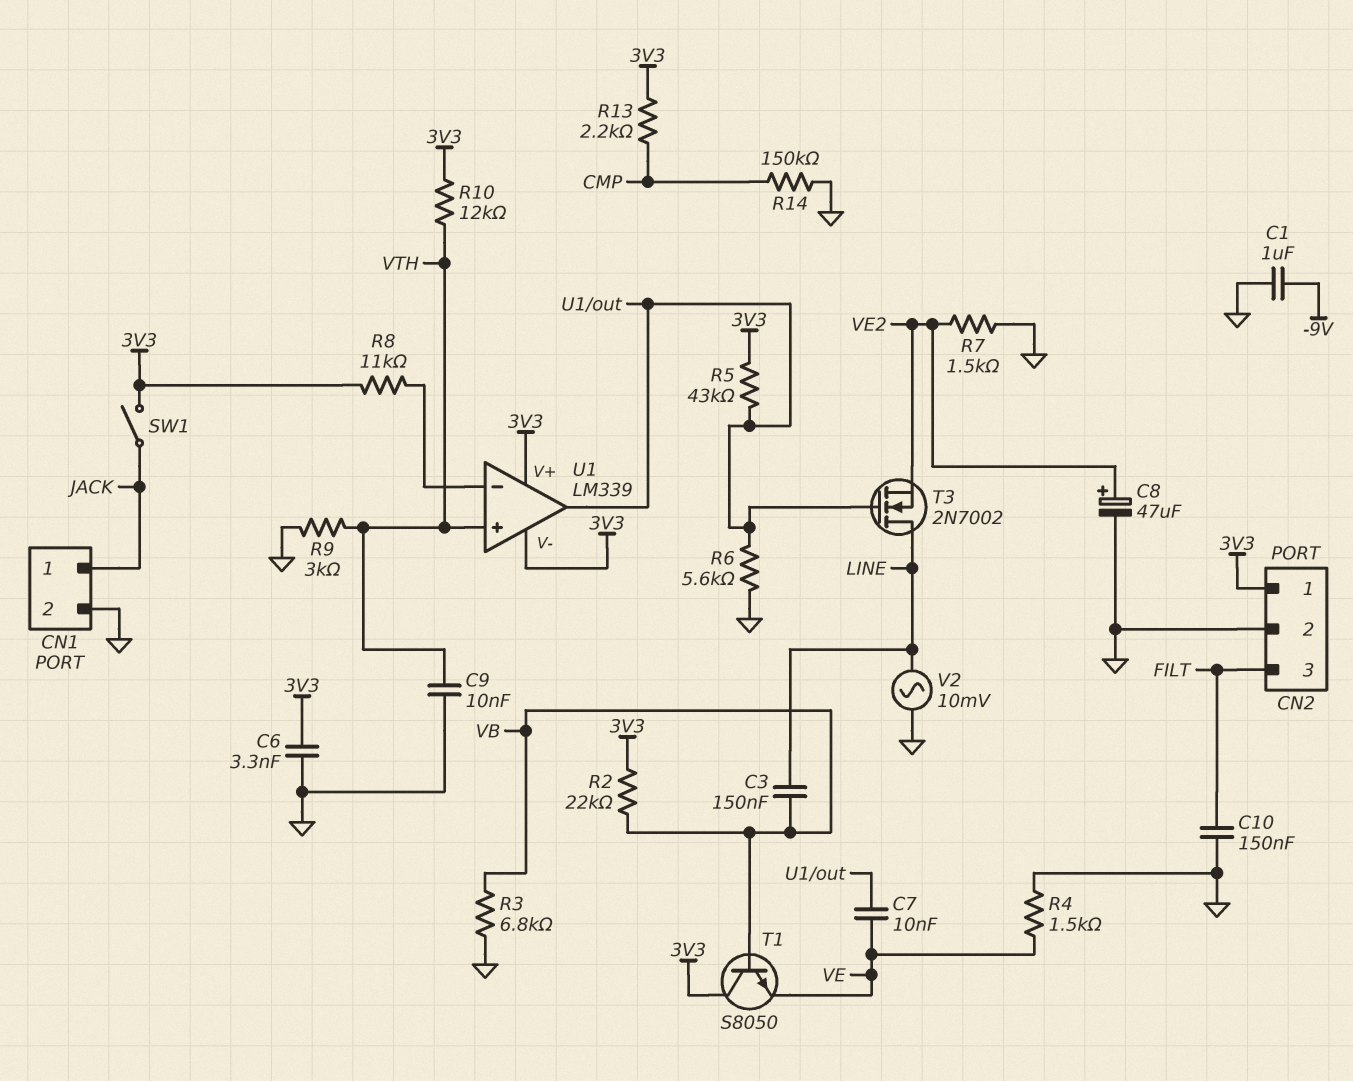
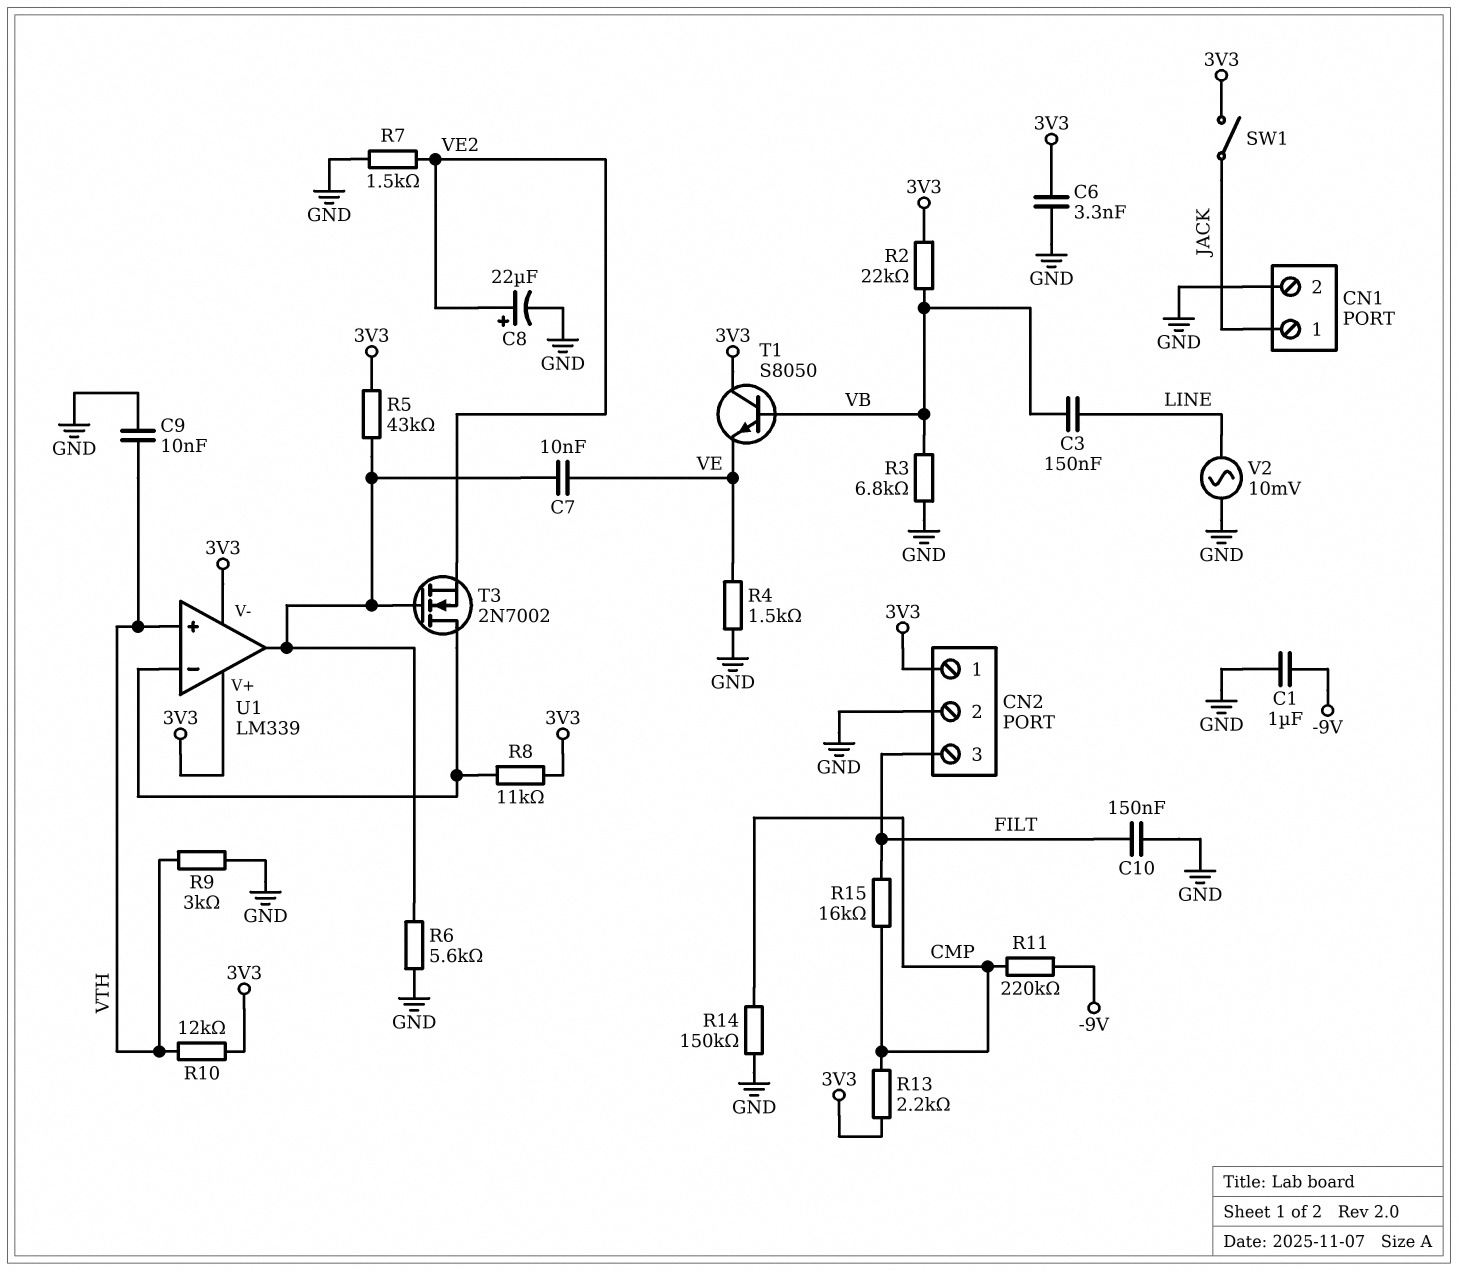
C8: 47uF (plus VE2, minus GND) -> 22uF (plus VE2, minus GND)
R11: none -> 220k (-9V, CMP)
R15: none -> 16k (CMP, FILT)
T3: NMOS 2N7002 (G U1/out, D LINE, S VE2) -> NMOS 2N7002 (G U1/out, D U1/in-, S VE2)

